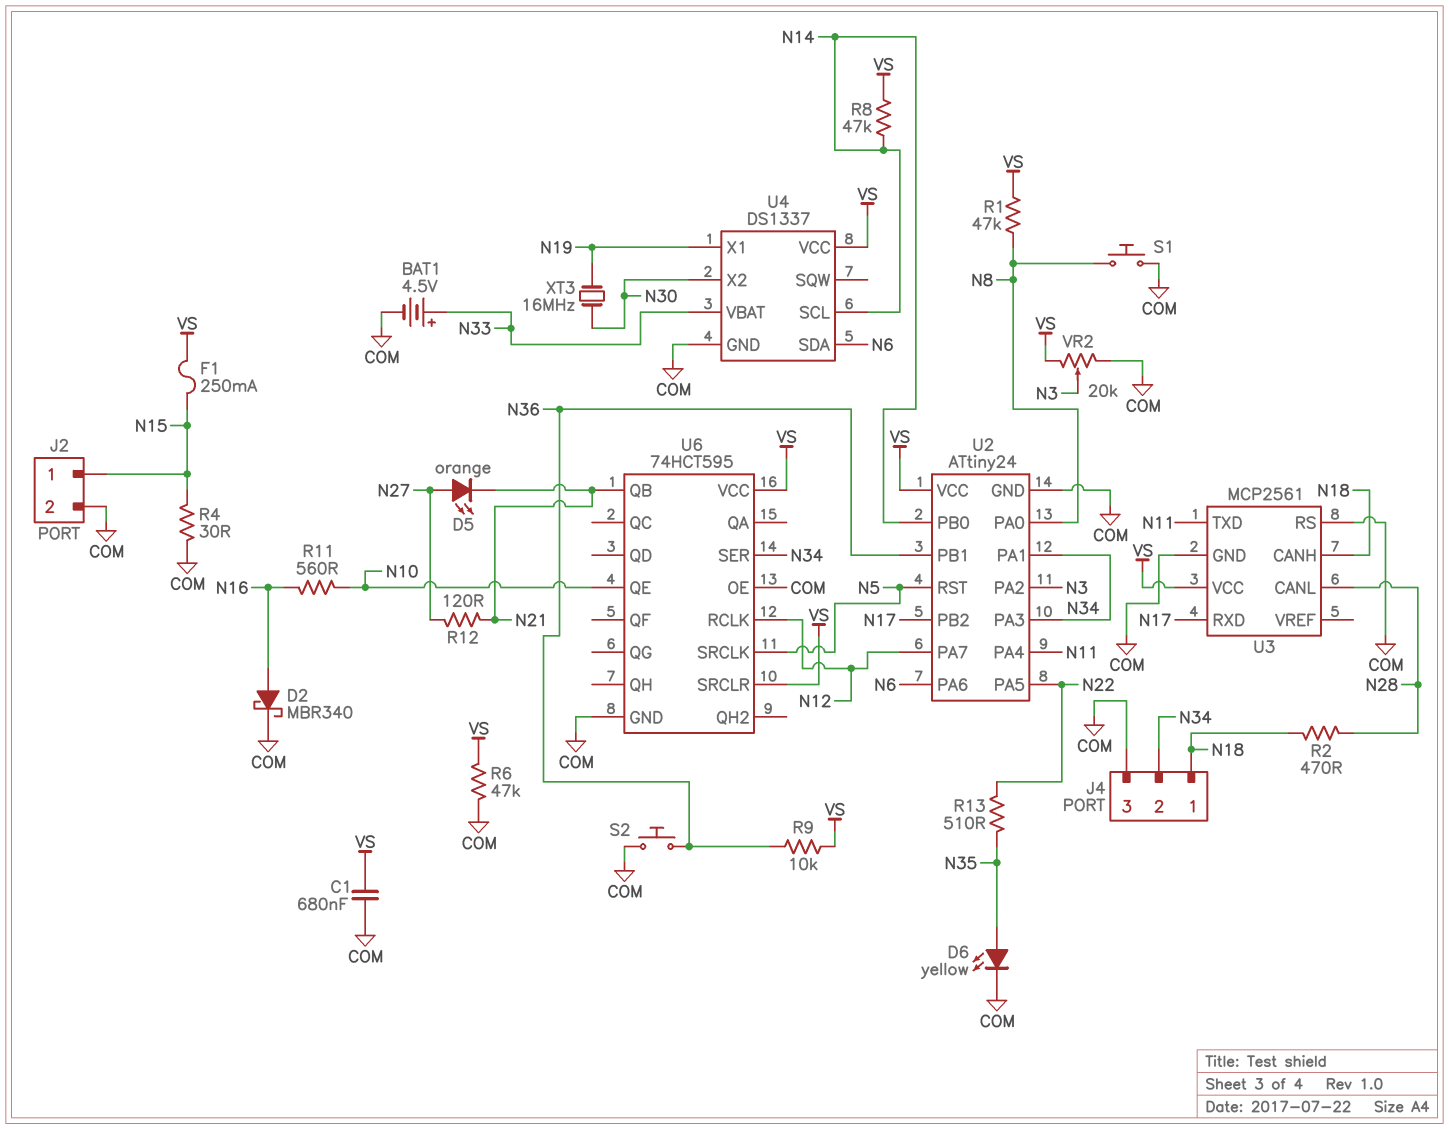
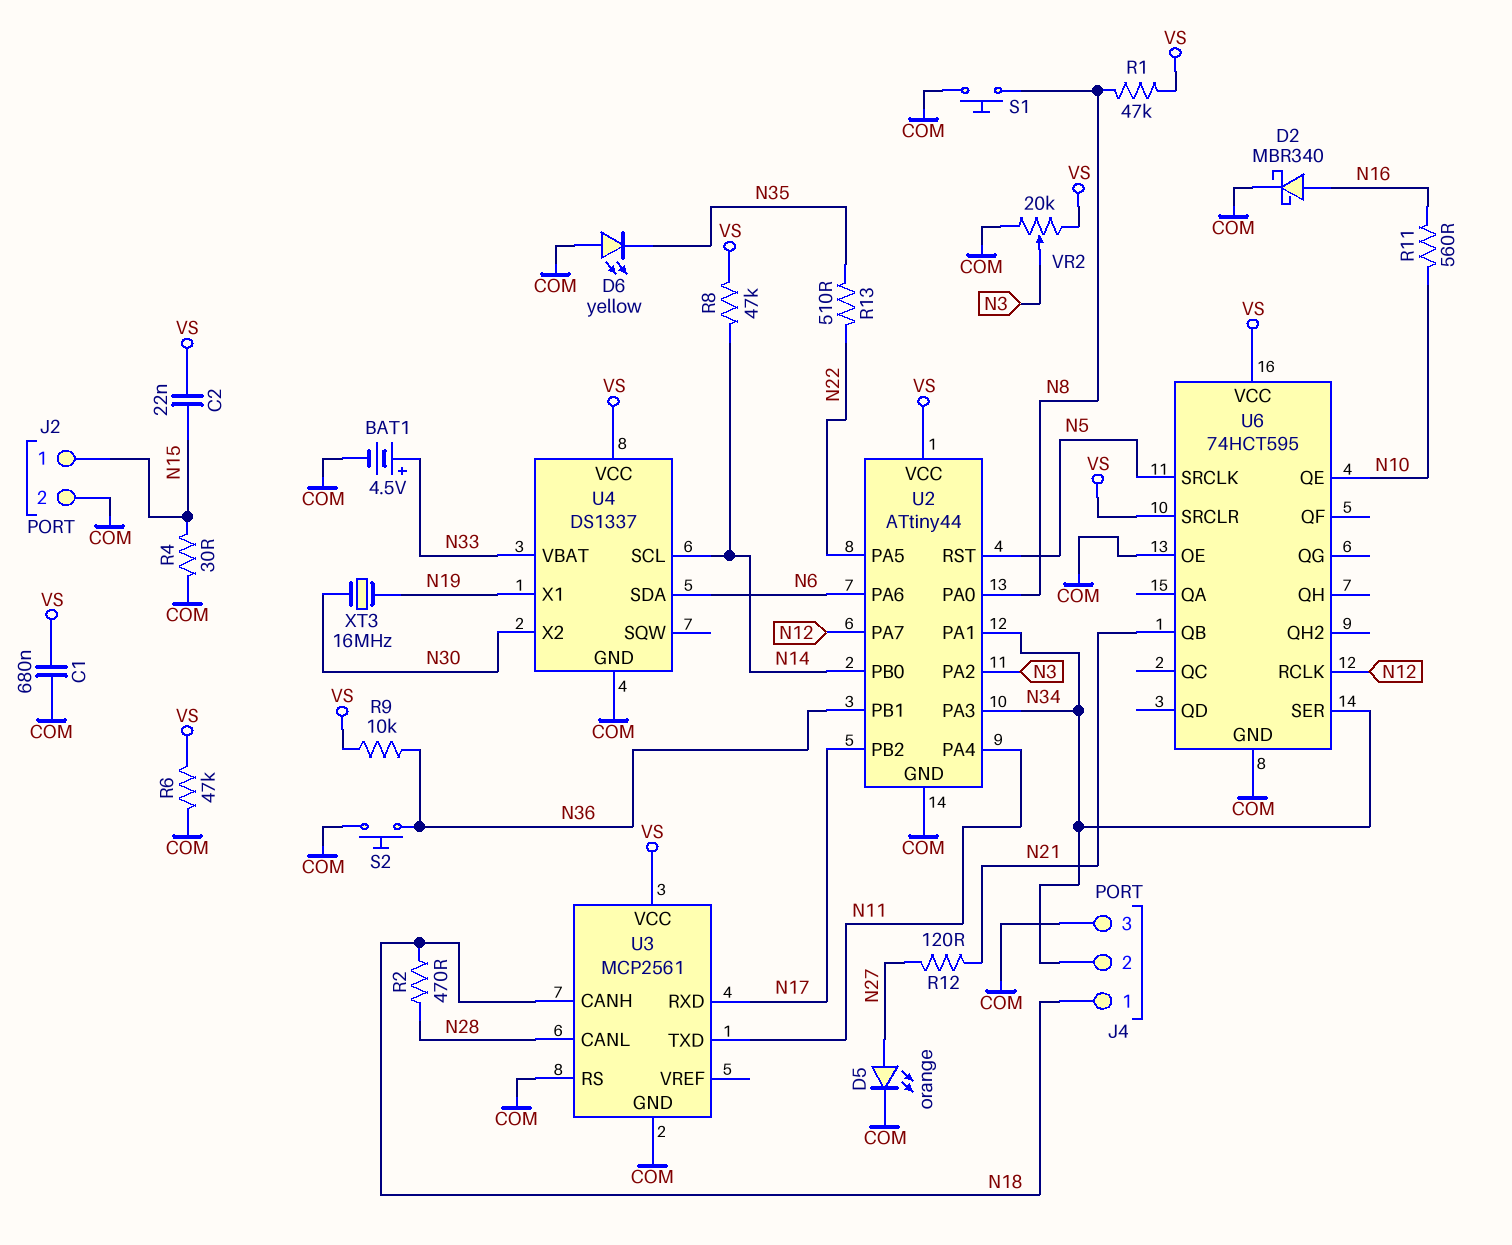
C2: none -> 22nF (N15, VS)
D5: LED orange (A N27, K N21) -> LED orange (A N27, K COM)
D6: LED yellow (A N35, K COM) -> LED yellow (A COM, K N35)
F1: 250mA (N15, VS) -> none
U2: ATtiny24 -> ATtiny44

